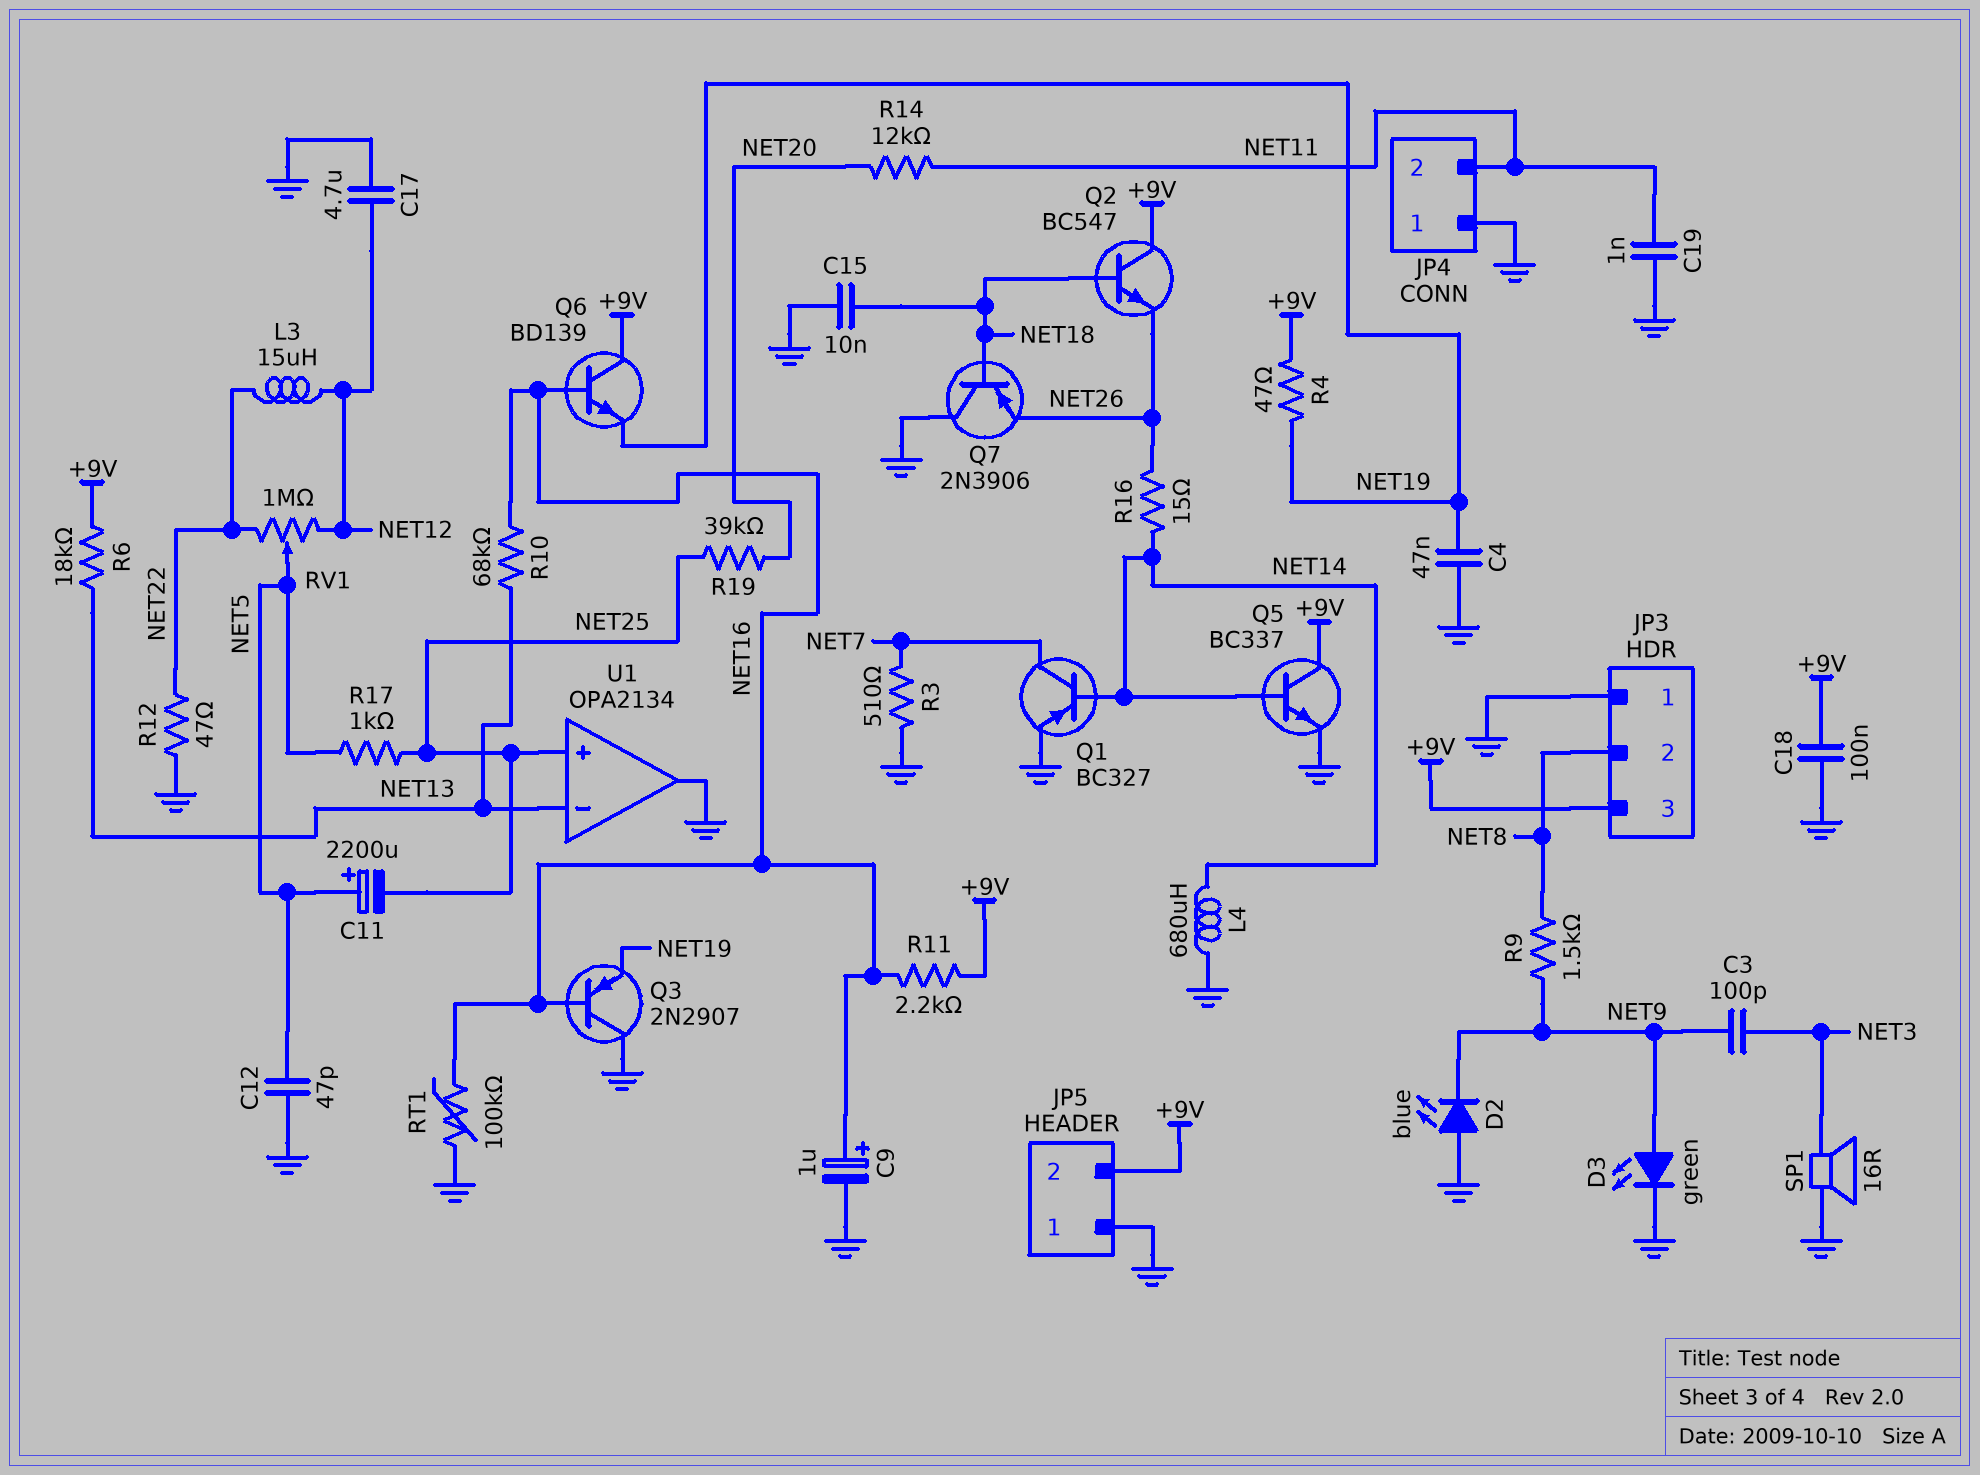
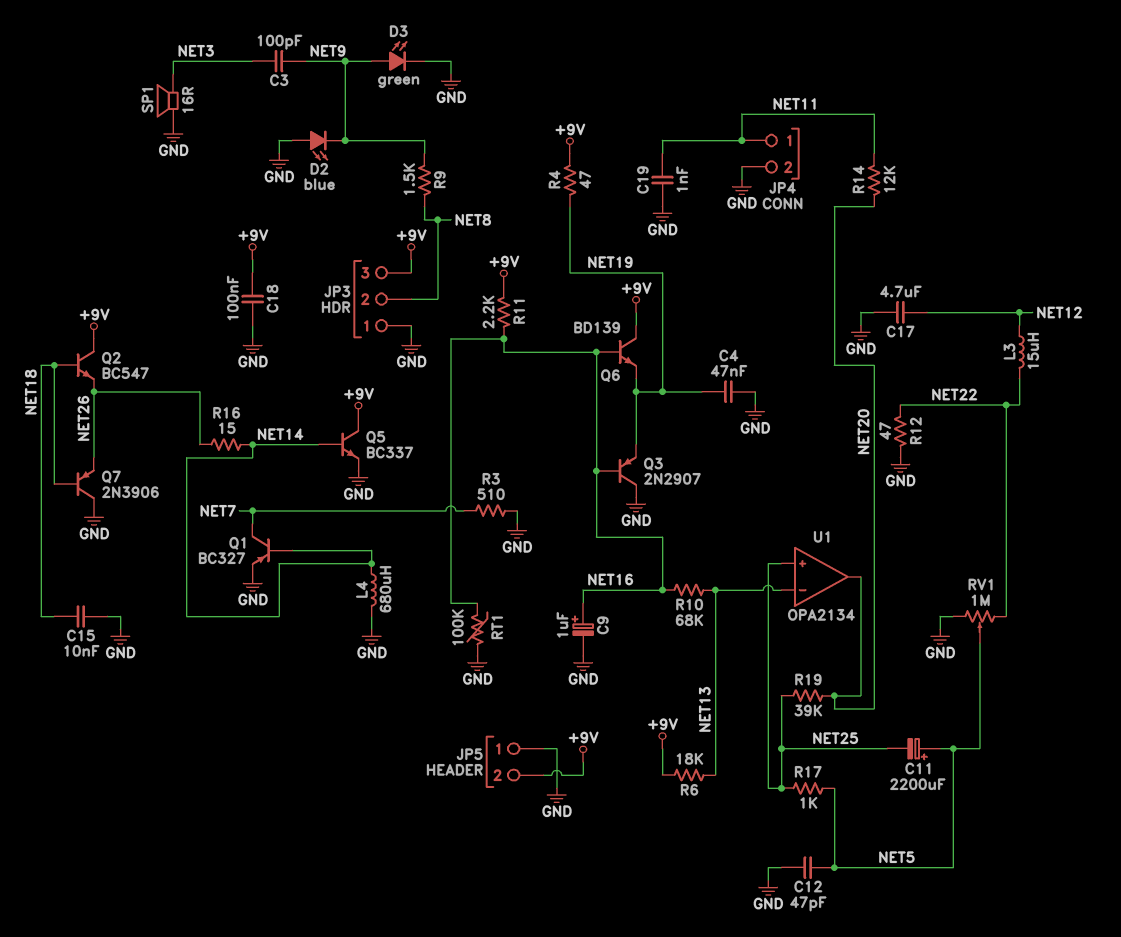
JP4 pin 1: GND -> NET11
JP4 pin 2: NET11 -> GND
RV1: 1M (NET12, NET22, wiper NET5) -> 1M (GND, NET22, wiper NET5)
U1 pin out: GND -> NET20

